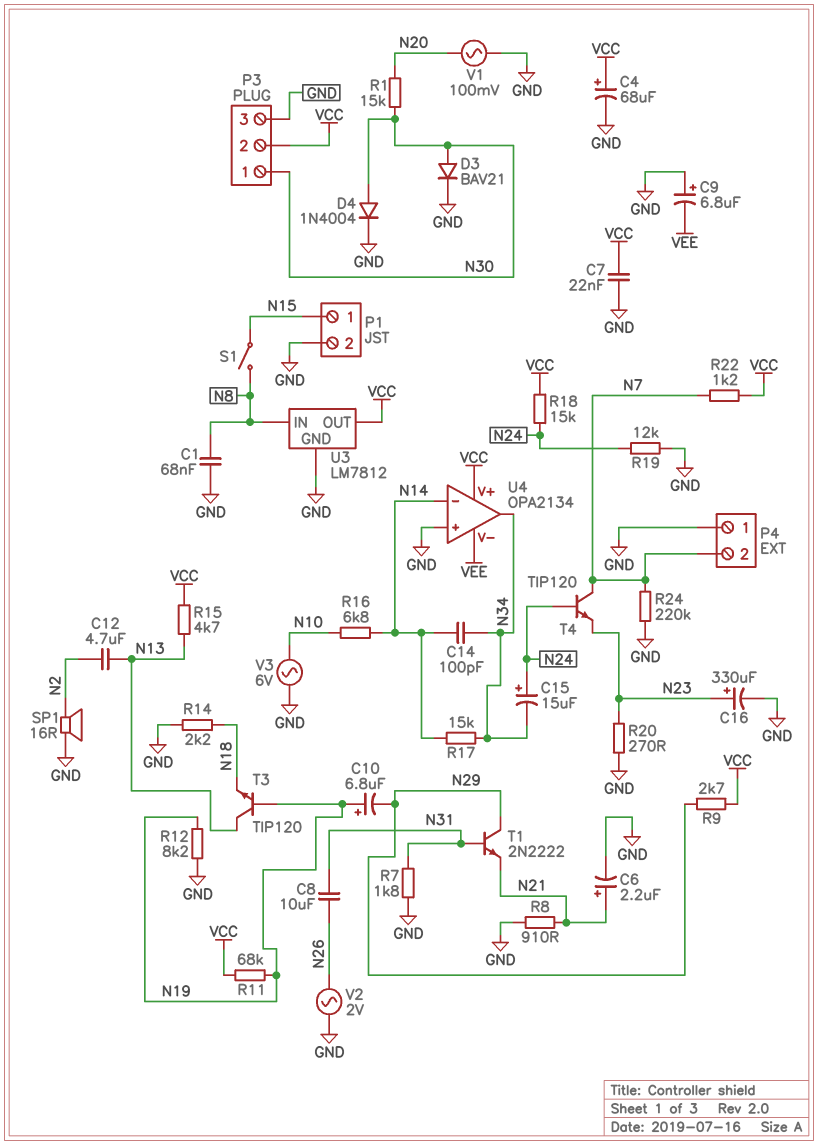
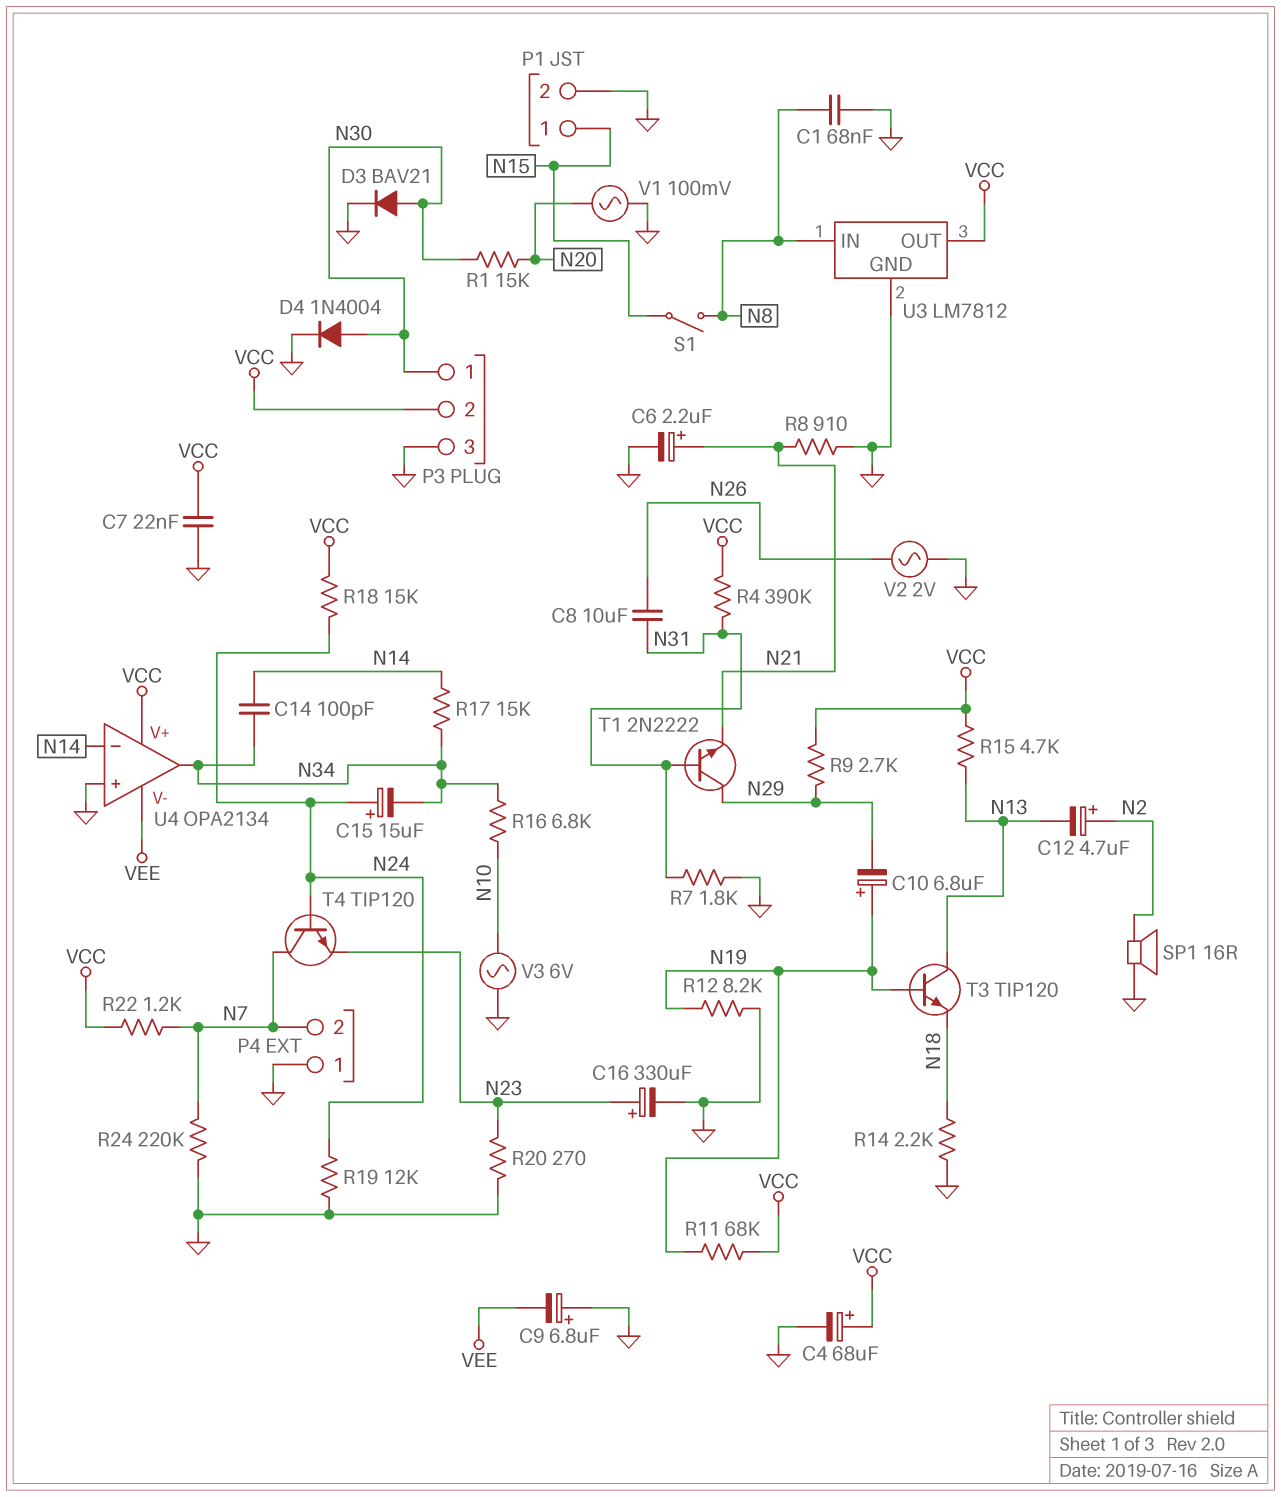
C12: 4.7uF (N2, N13) -> 4.7uF (plus N2, minus N13)
R4: none -> 390k (N31, VCC)
R16: 6.8k (N10, N14) -> 6.8k (N10, N34)

